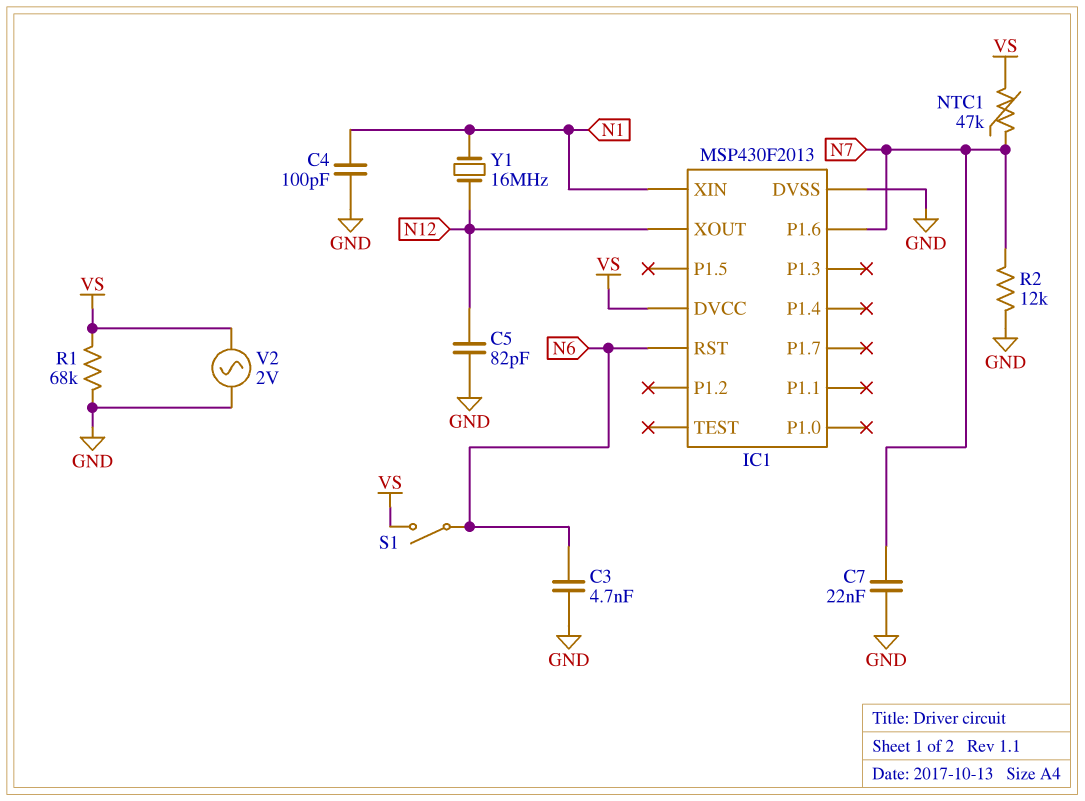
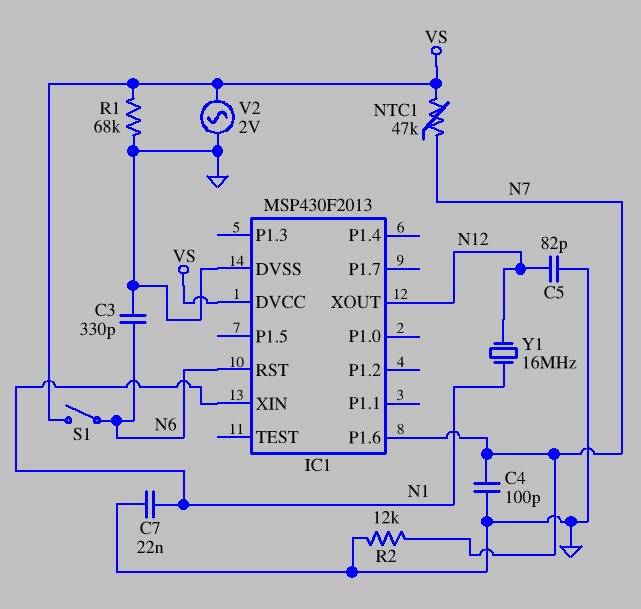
C3: 4.7nF (GND, N6) -> 330pF (GND, N6)
C4: 100pF (GND, N1) -> 100pF (GND, N7)
C7: 22nF (GND, N7) -> 22nF (GND, N1)

